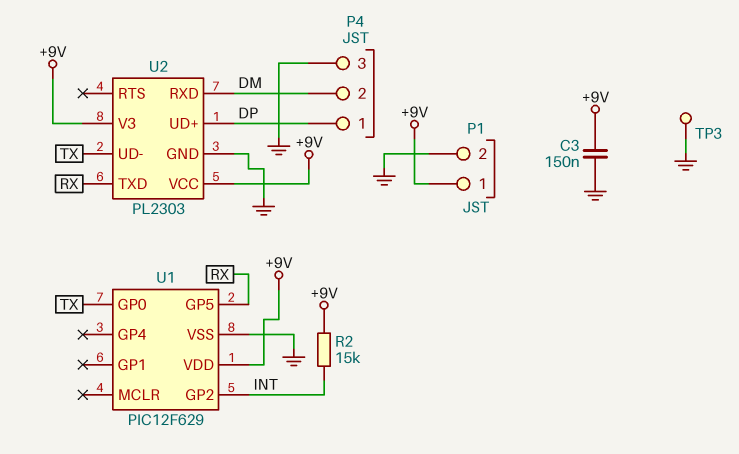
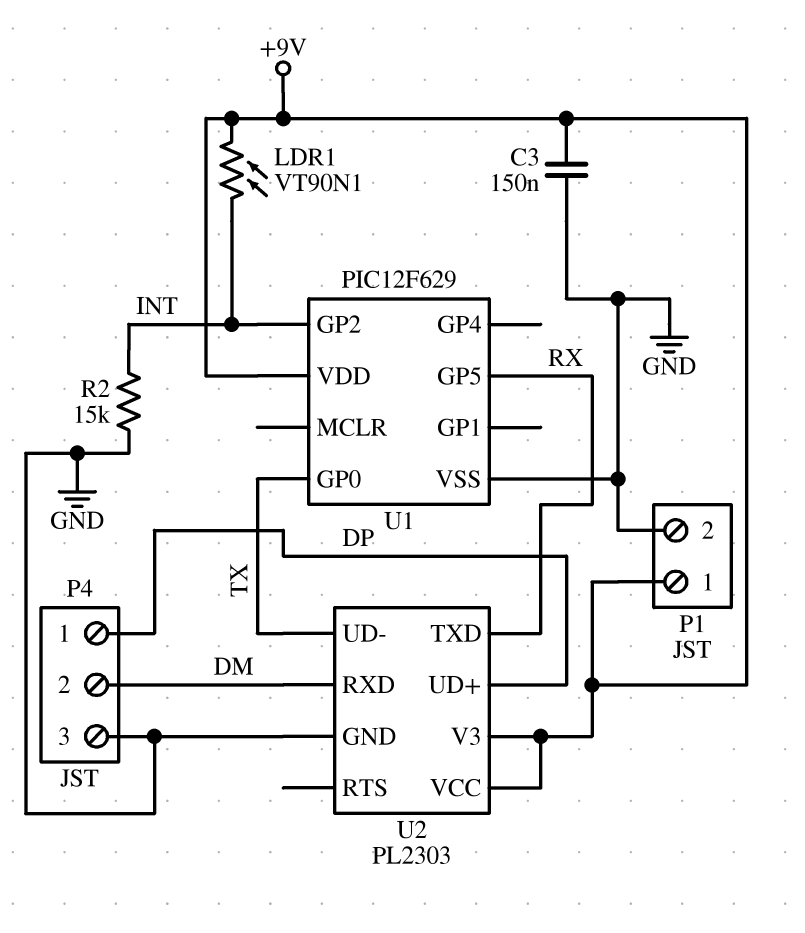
LDR1: none -> VT90N1 (+9V, INT)
R2: 15k (+9V, INT) -> 15k (GND, INT)
TP3: test point (GND) -> none

